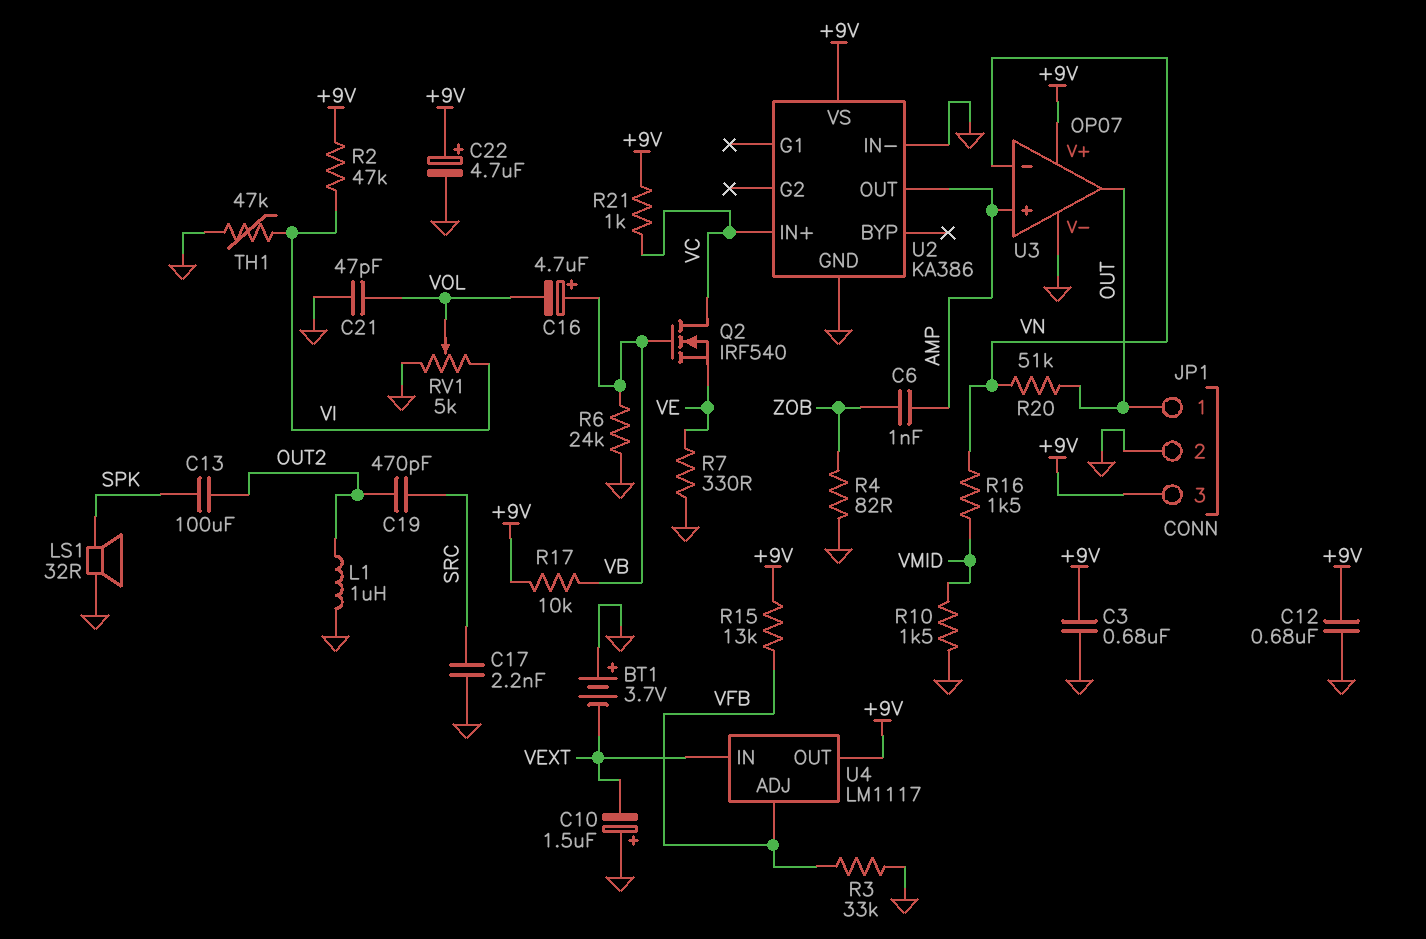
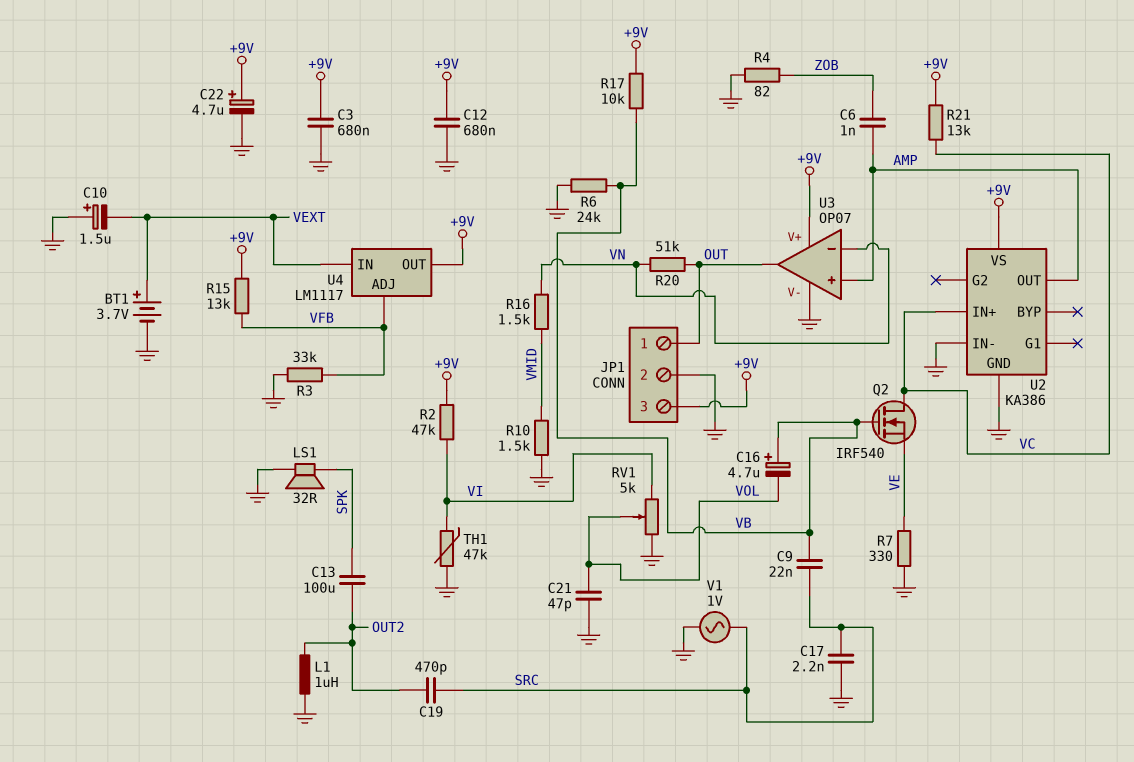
BT1: 3.7V (plus GND, minus VEXT) -> 3.7V (plus VEXT, minus GND)
C9: none -> 22nF (SRC, VB)
R21: 1k (+9V, VC) -> 13k (+9V, VC)
V1: none -> AC 1V (GND, SRC)

